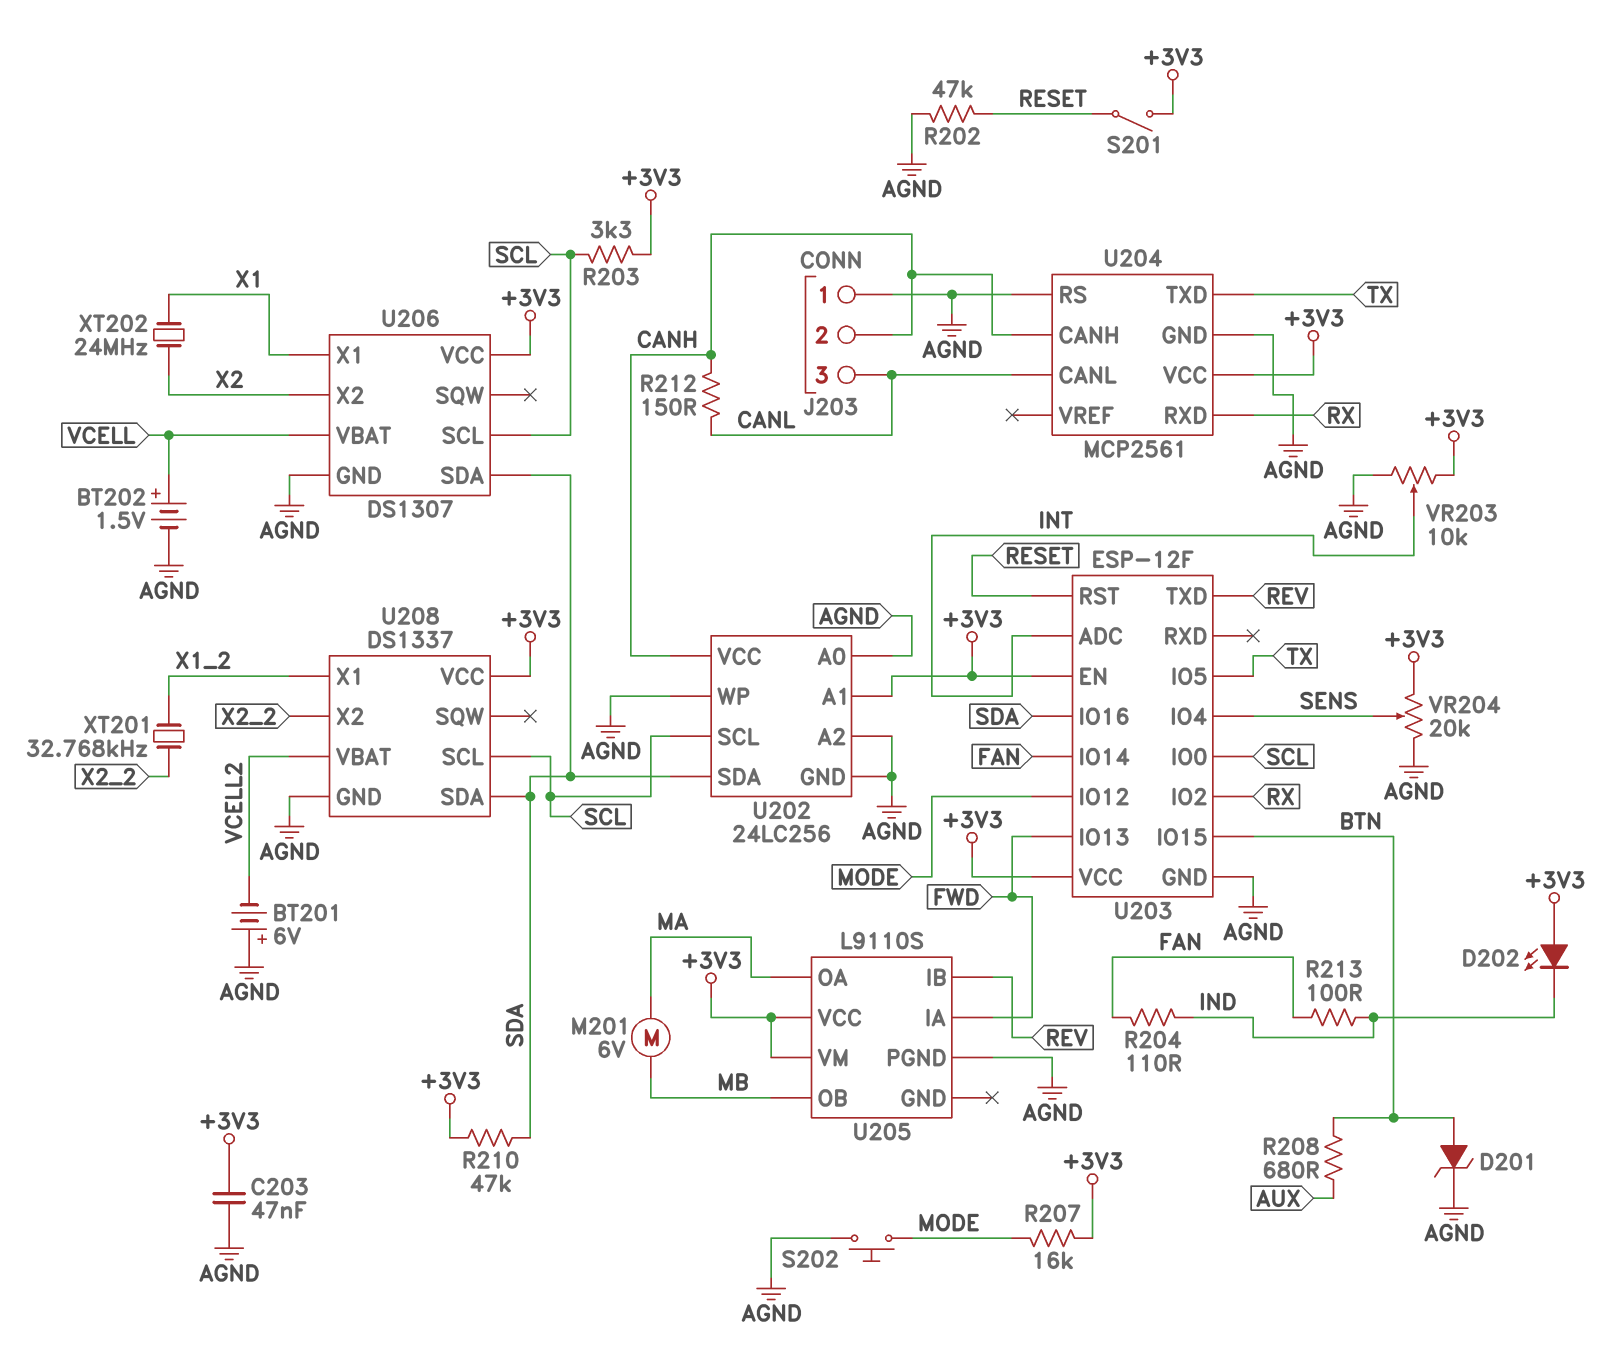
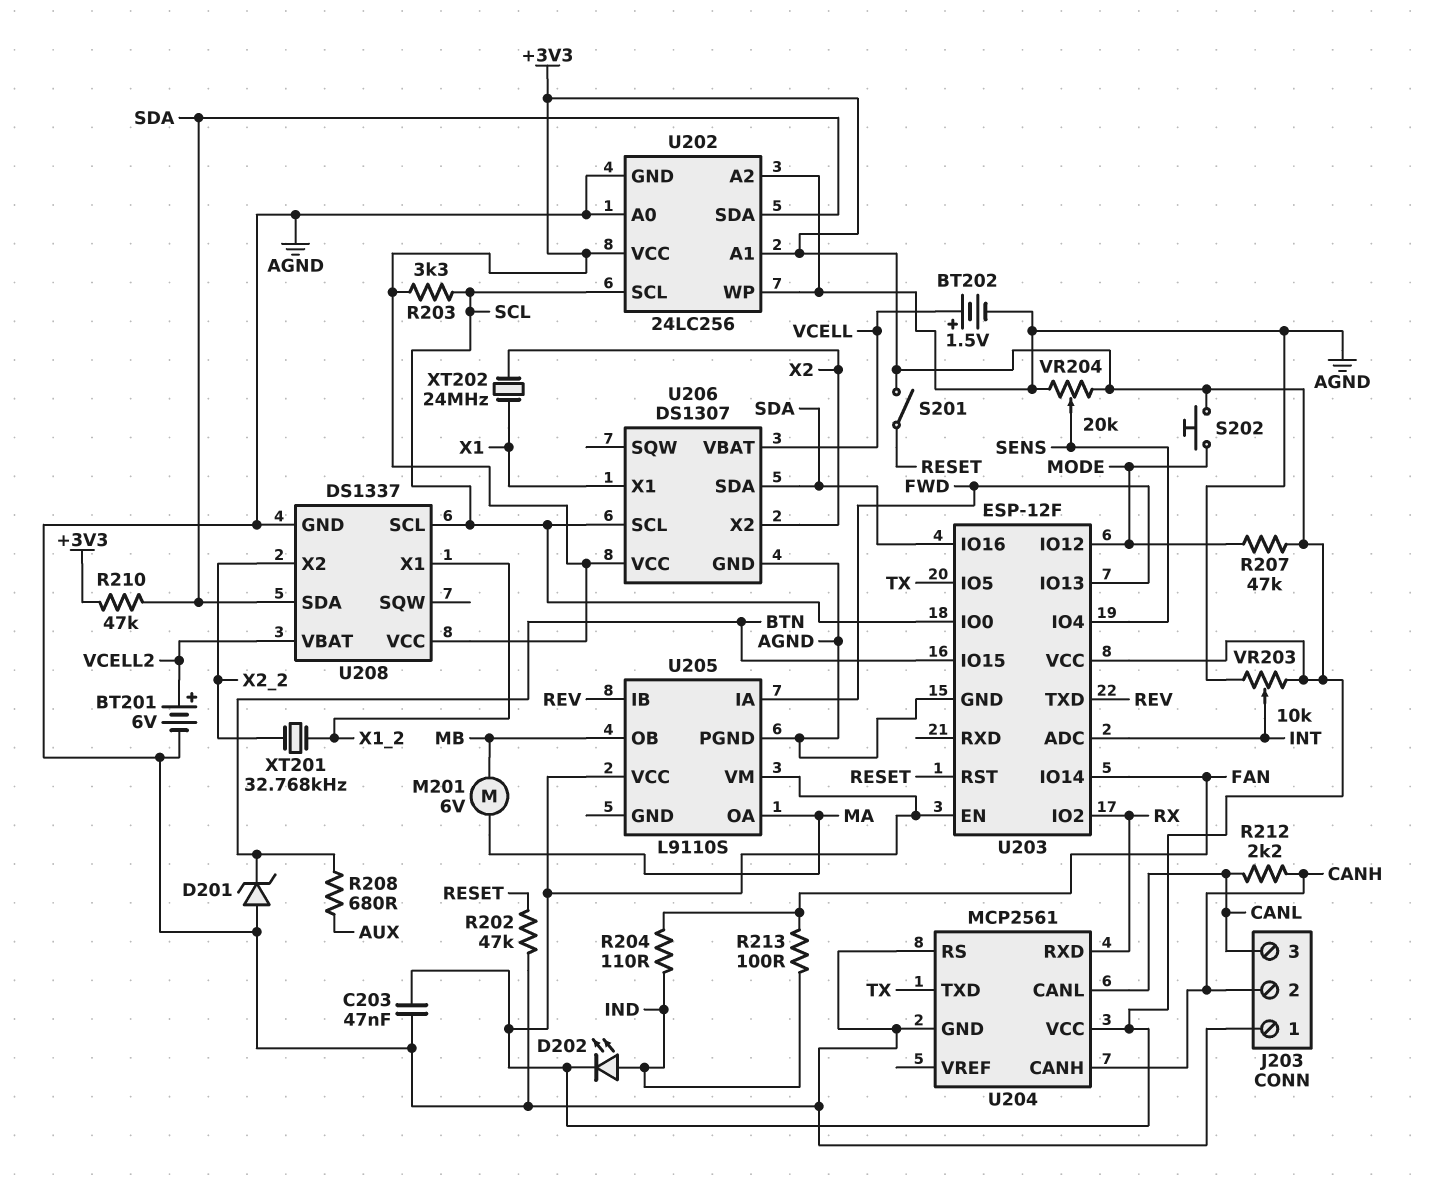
BT201: 6V (plus AGND, minus VCELL2) -> 6V (plus VCELL2, minus AGND)
D201: zener (A BTN, K AGND) -> zener (A AGND, K BTN)
D202: LED (A +3V3, K IND) -> LED (A IND, K +3V3)
R207: 16k (+3V3, MODE) -> 47k (+3V3, MODE)
R212: 150 (CANH, CANL) -> 2.2k (CANH, CANL)
S202: button (AGND, MODE) -> button (+3V3, MODE)
U202 pin VCC: CANH -> +3V3

